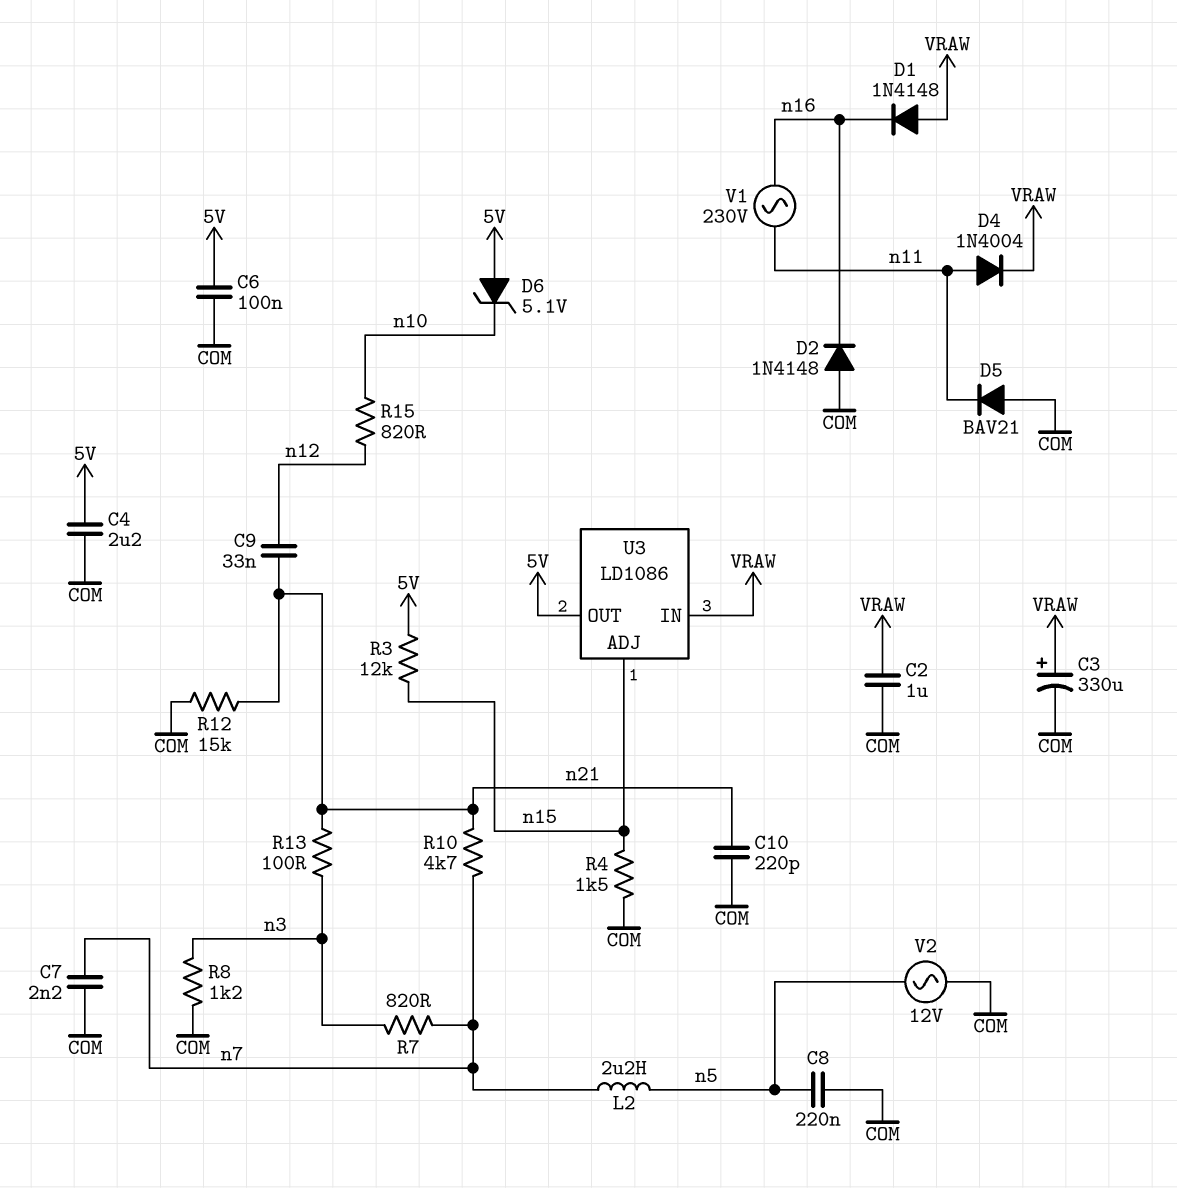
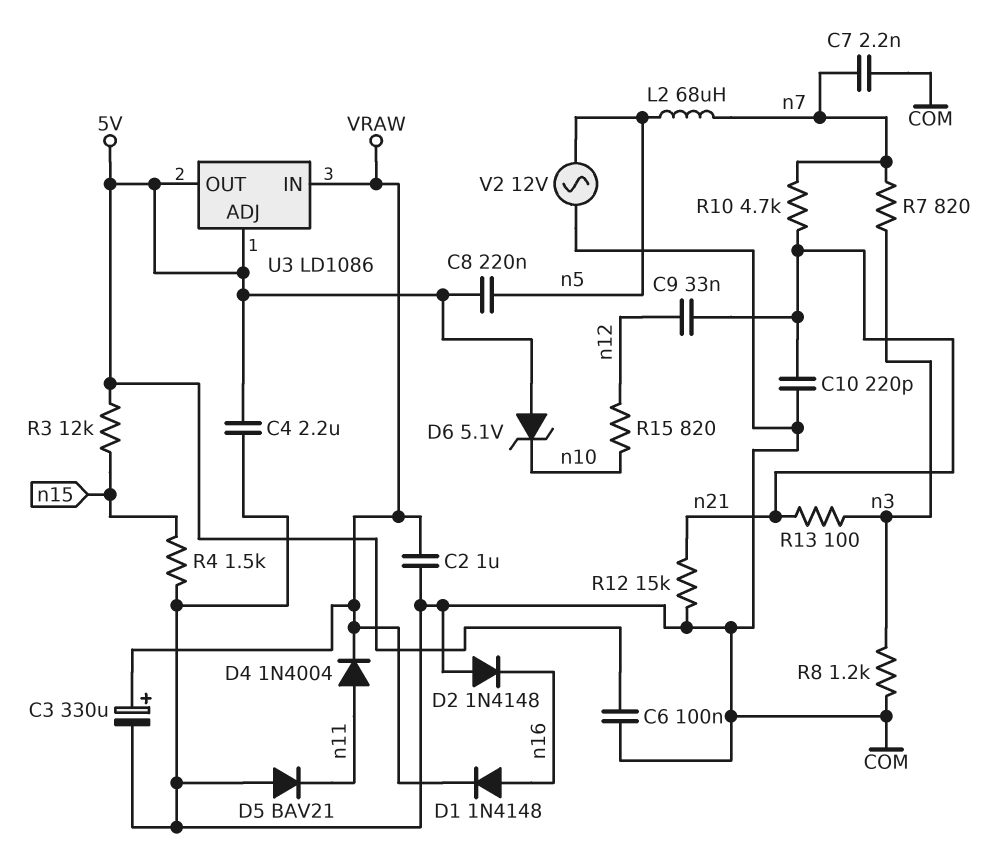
C8: 220nF (COM, n5) -> 220nF (5V, n5)
D1: diode 1N4148 (A VRAW, K n16) -> diode 1N4148 (A n16, K VRAW)
L2: 2.2uH (n5, n7) -> 68uH (n5, n7)
U3 pin ADJ: n15 -> 5V
V1: AC 230V (n11, n16) -> none

